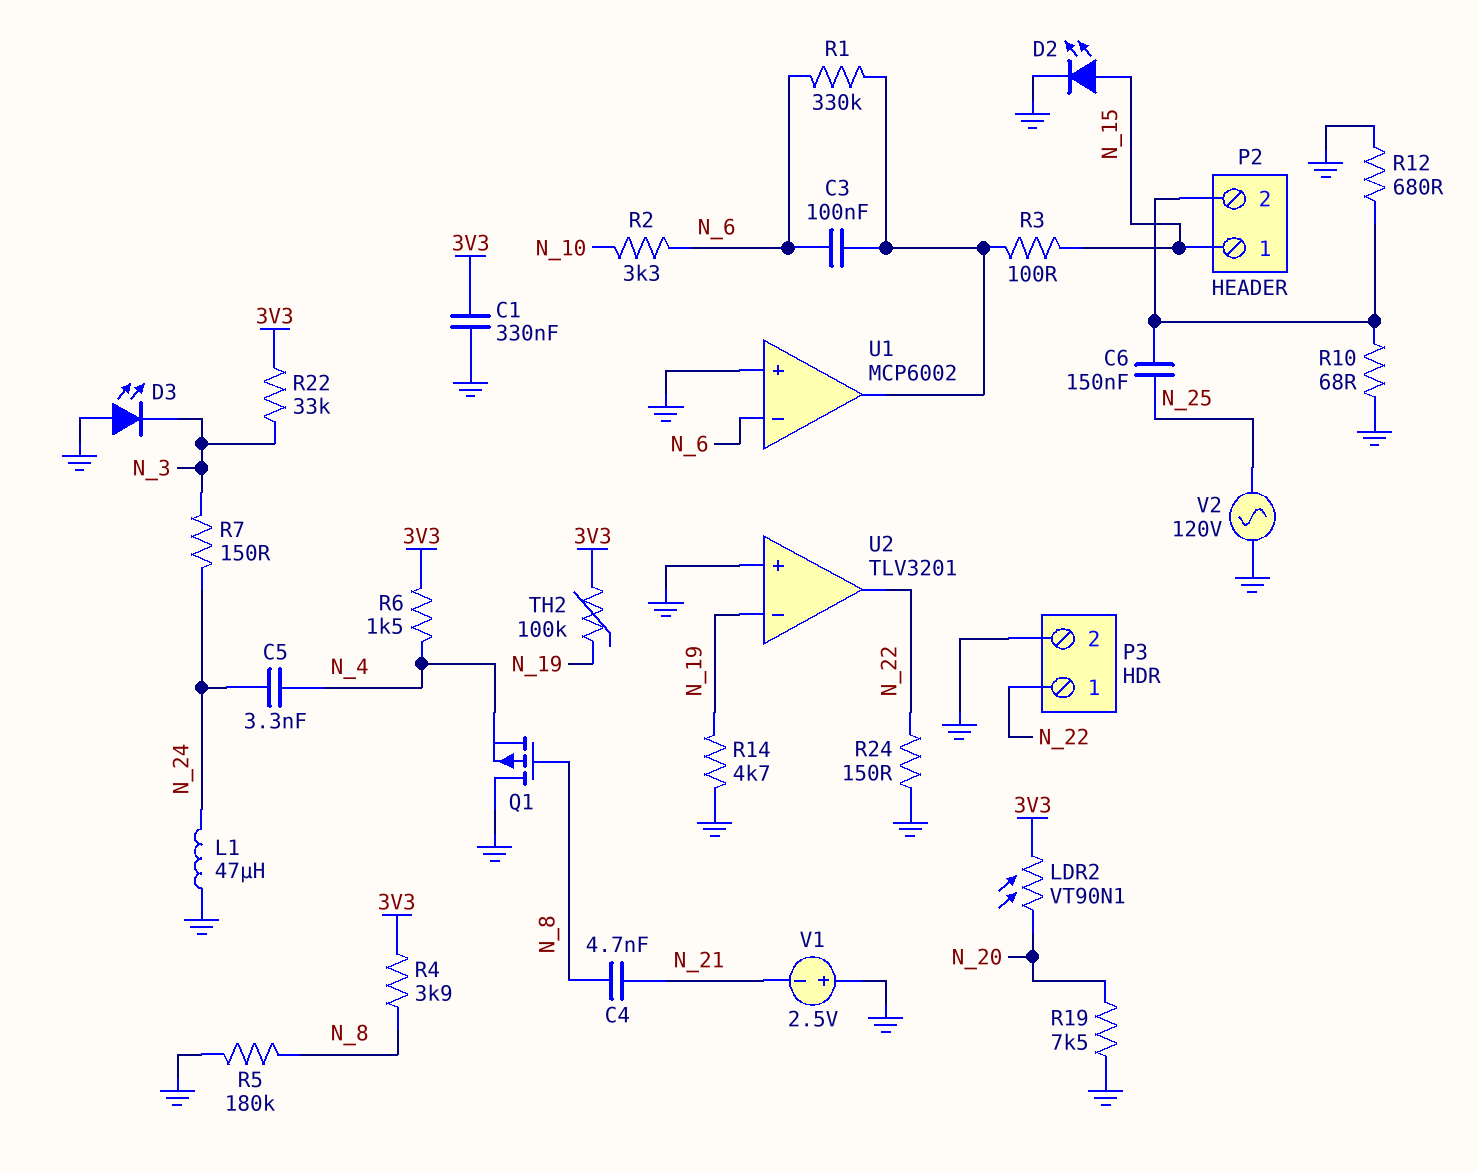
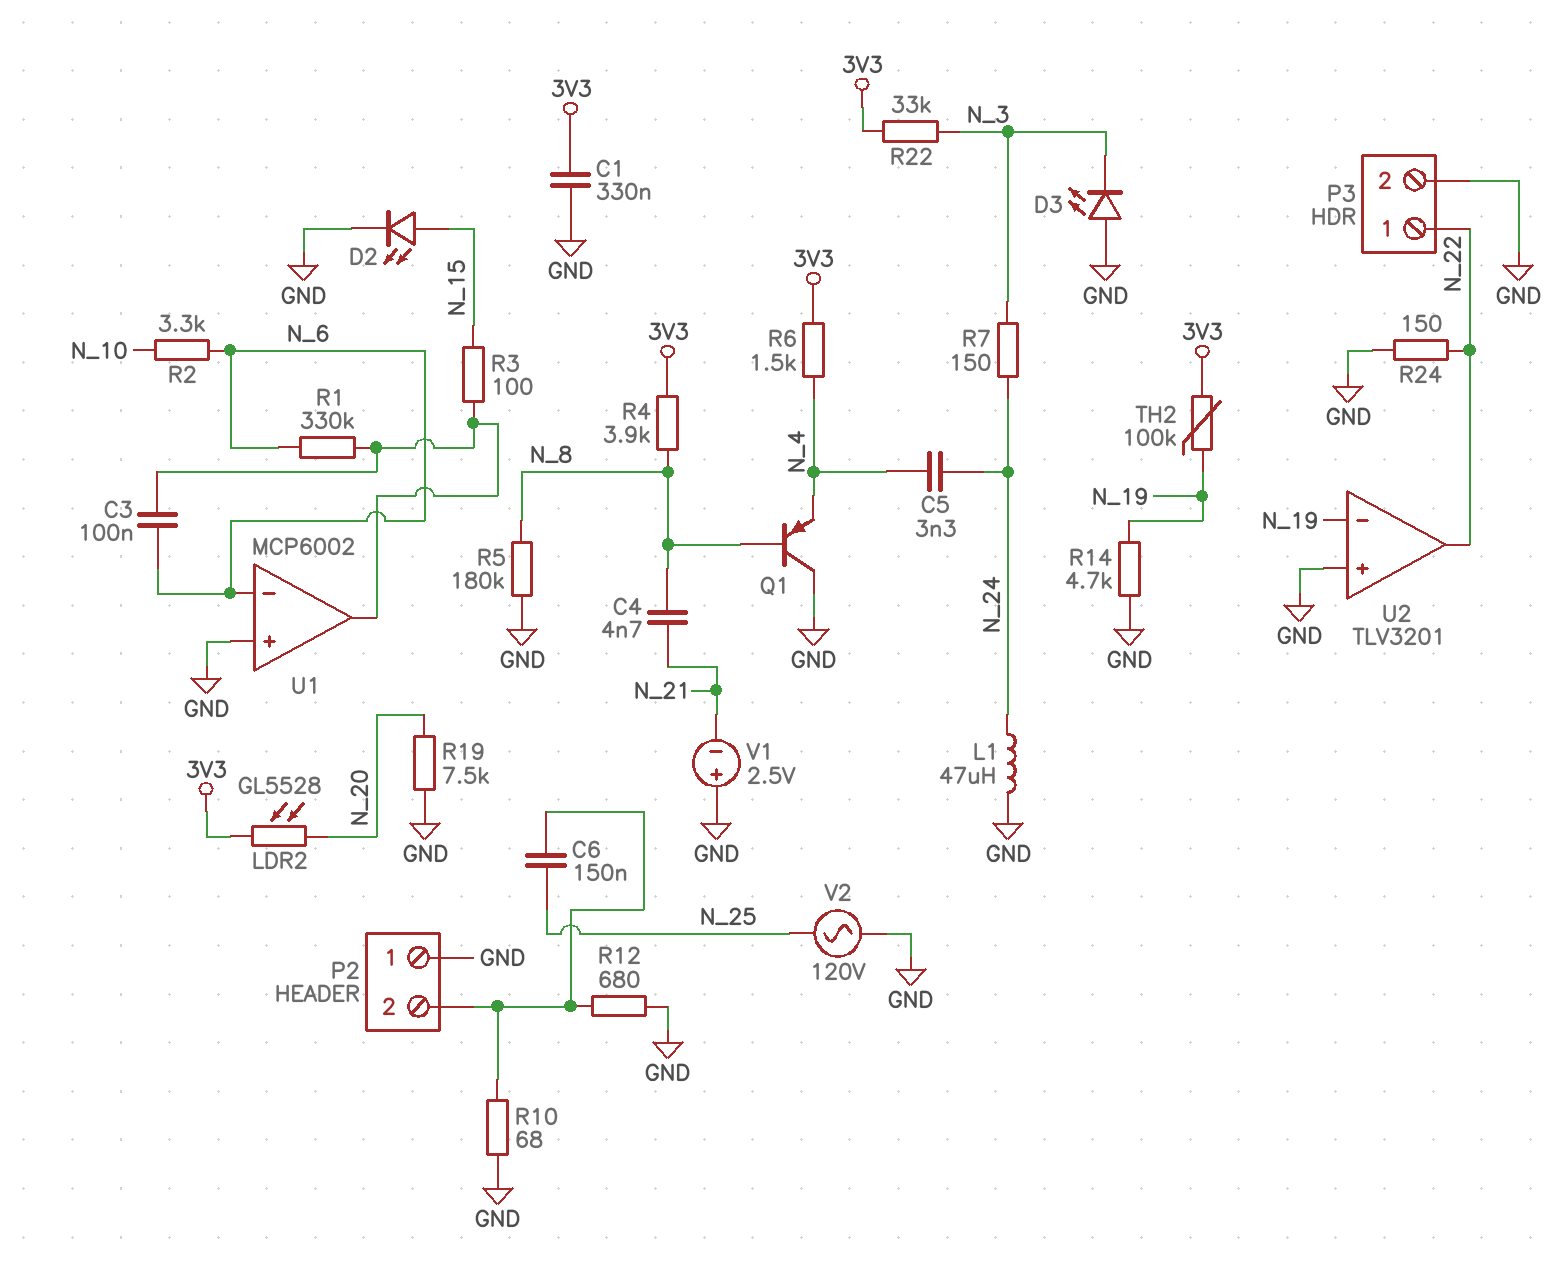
LDR2: VT90N1 (3V3, N_20) -> GL5528 (3V3, N_20)
P2 pin 1: N_15 -> GND
Q1: PMOS (G N_8, D GND, S N_4) -> PNP (B N_8, C GND, E N_4)

